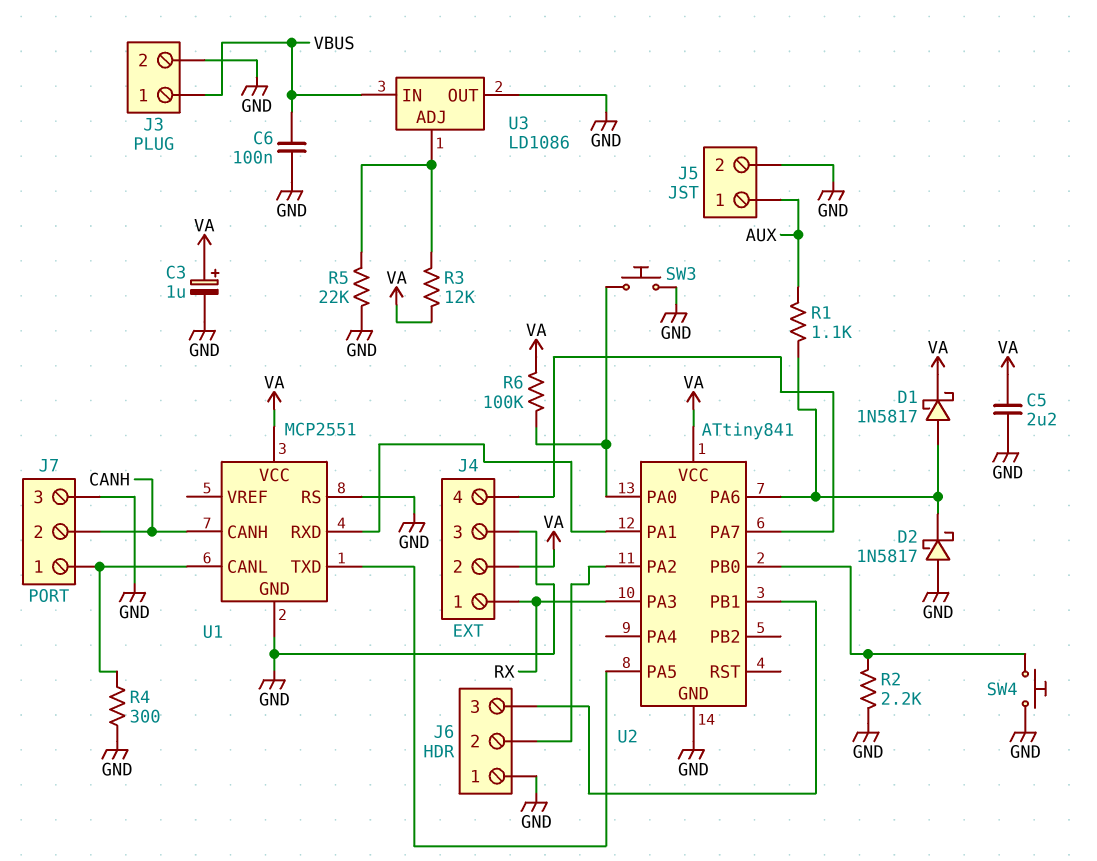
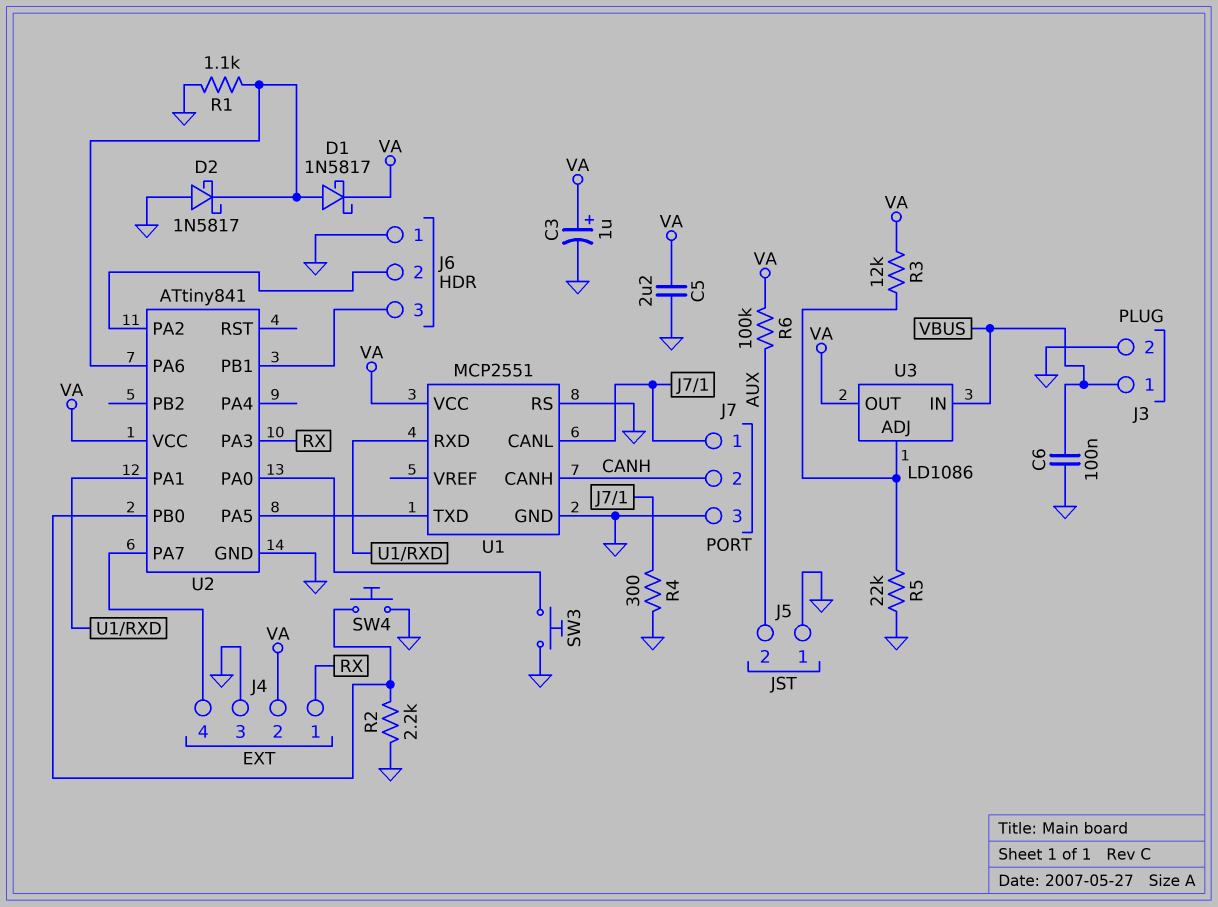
J5 pin 1: AUX -> GND
J5 pin 2: GND -> AUX
R1: 1.1k (AUX, U2/PA6) -> 1.1k (GND, U2/PA6)
R6: 100k (U2/PA0, VA) -> 100k (AUX, VA)
U3 pin OUT: GND -> VA

